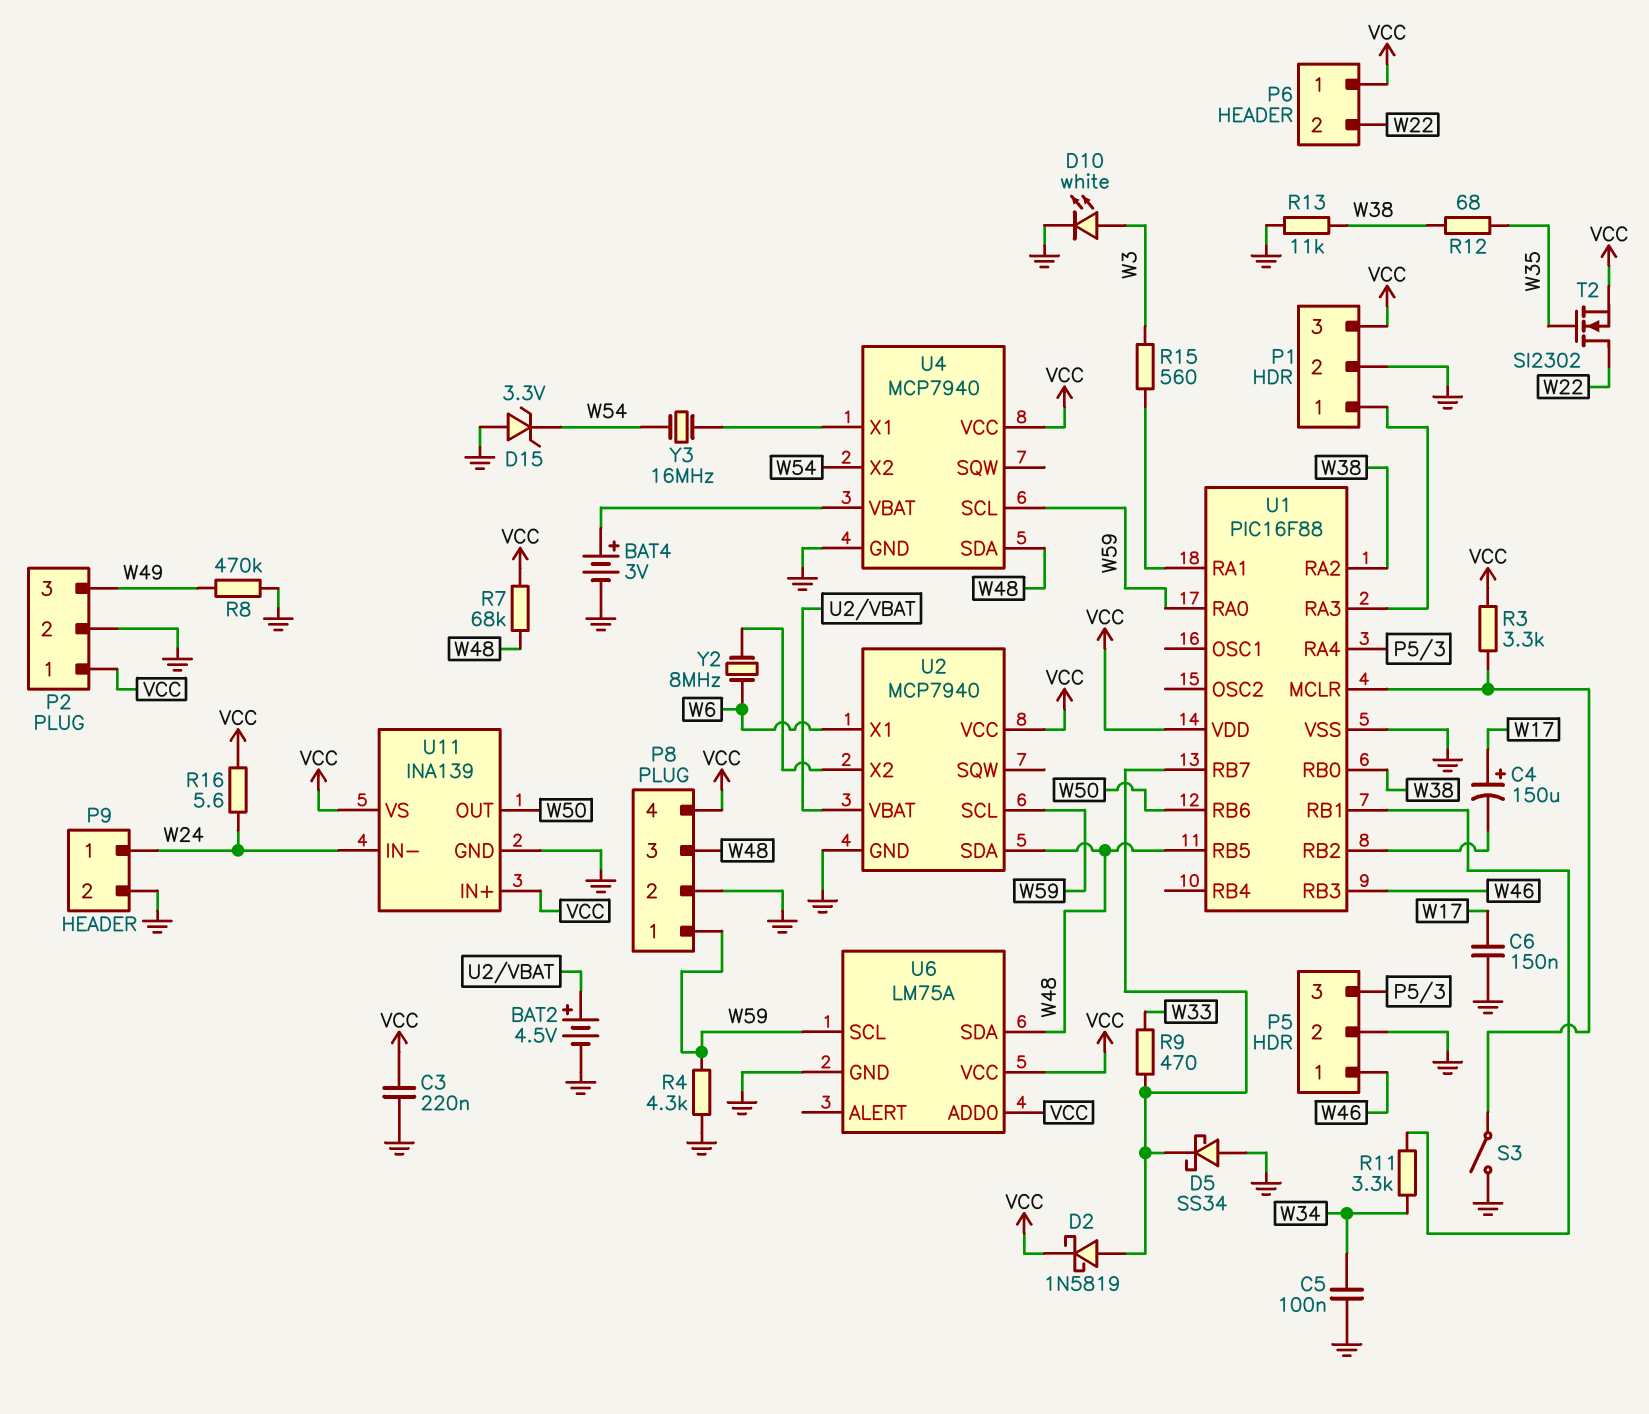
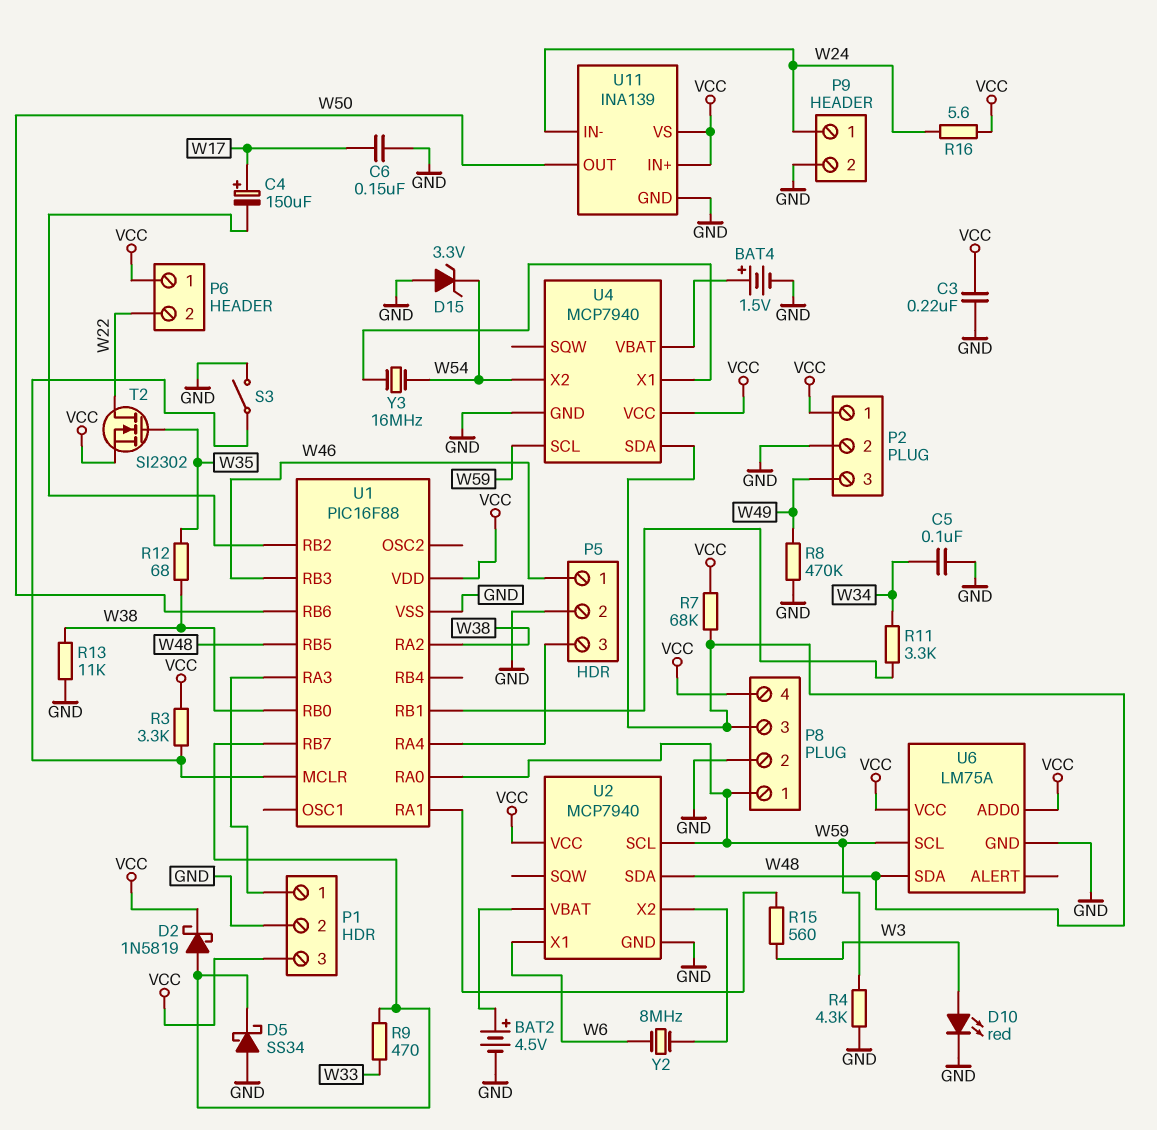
BAT4: 3V (plus U4/VBAT, minus GND) -> 1.5V (plus U4/VBAT, minus GND)
D10: LED white (A W3, K GND) -> LED red (A W3, K GND)

